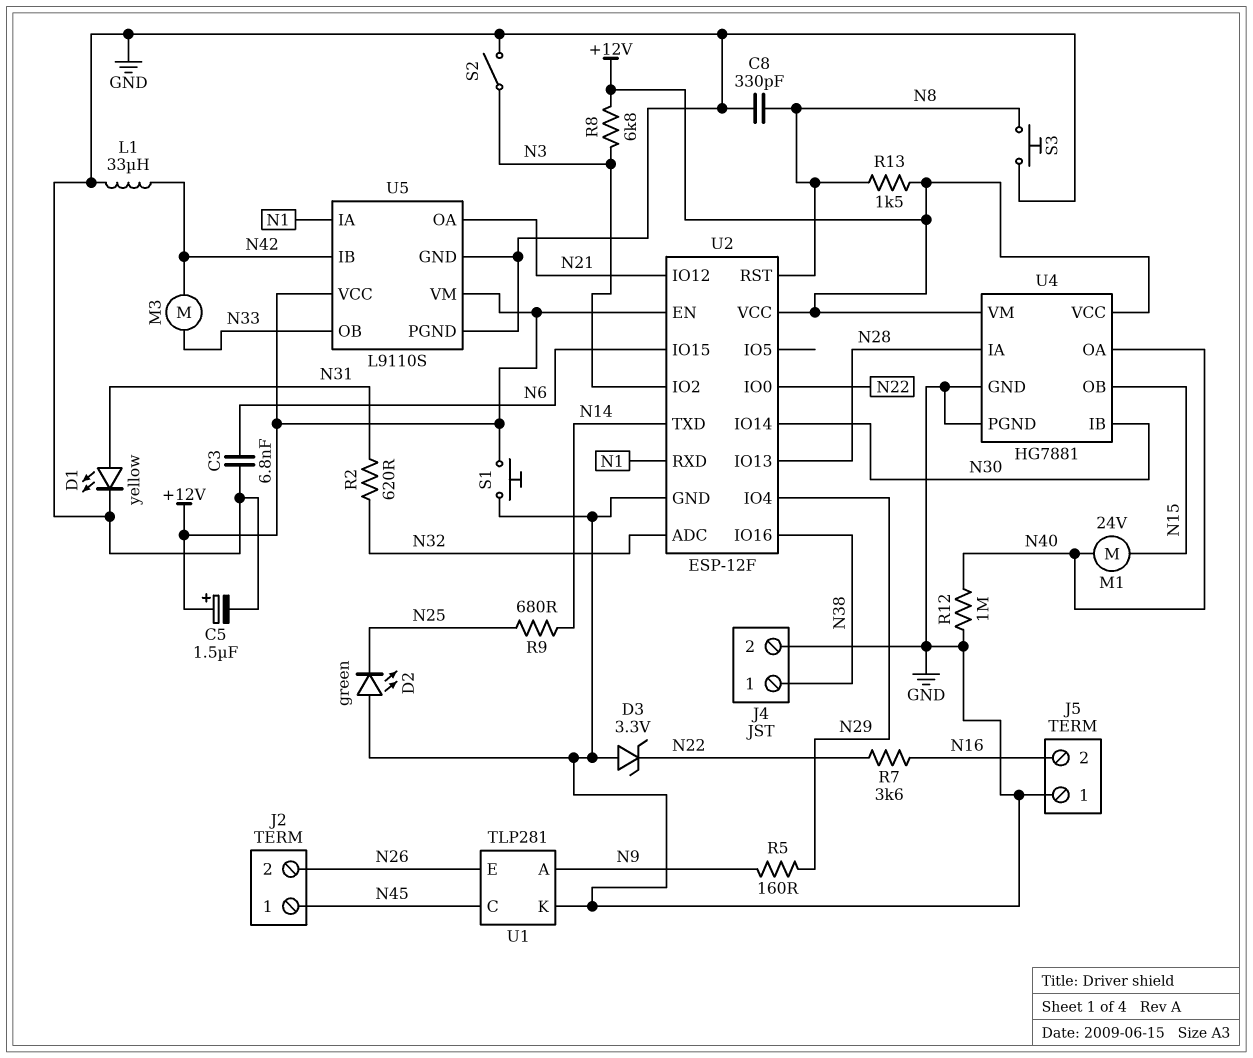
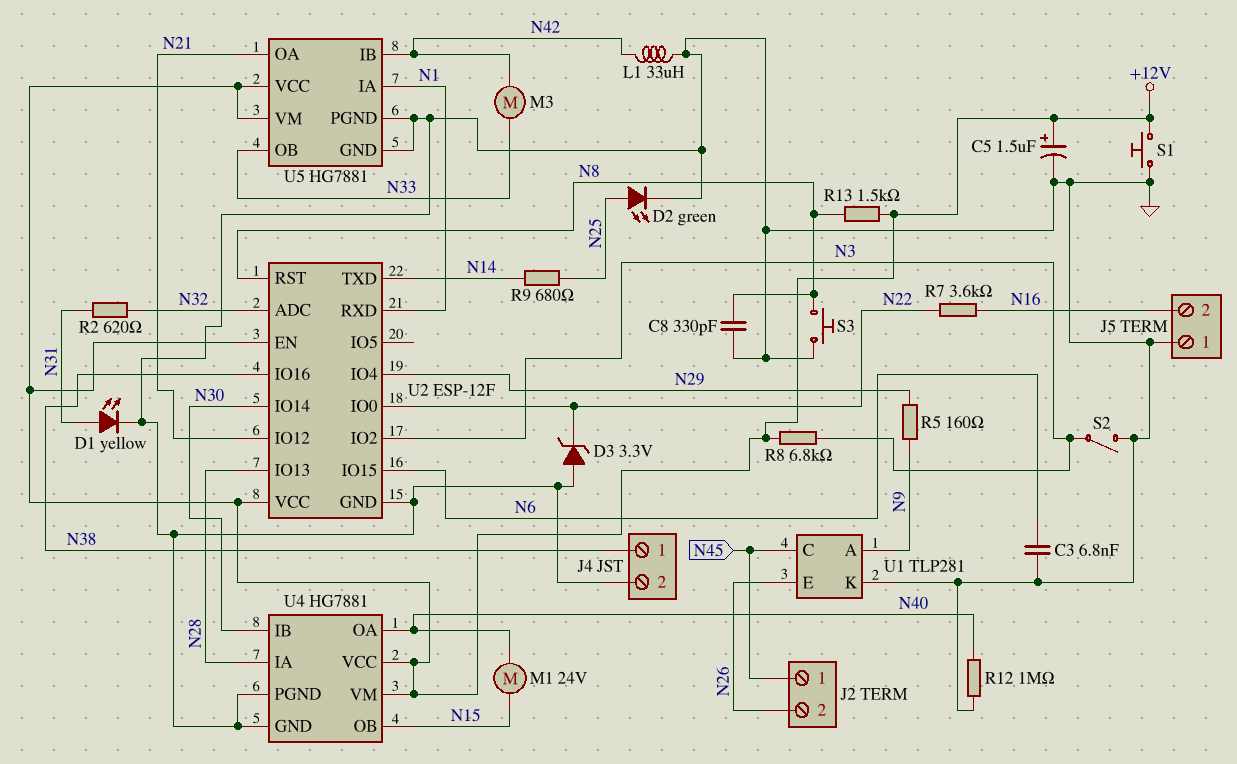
D2: LED green (A GND, K N25) -> LED green (A N25, K GND)
U5: L9110S -> HG7881

